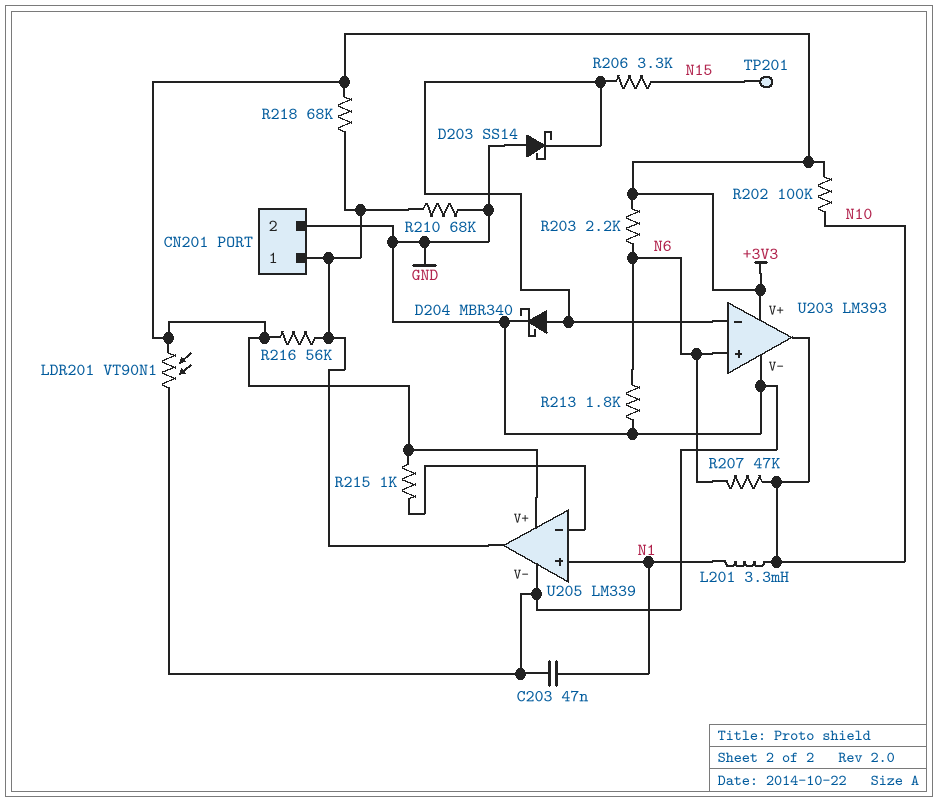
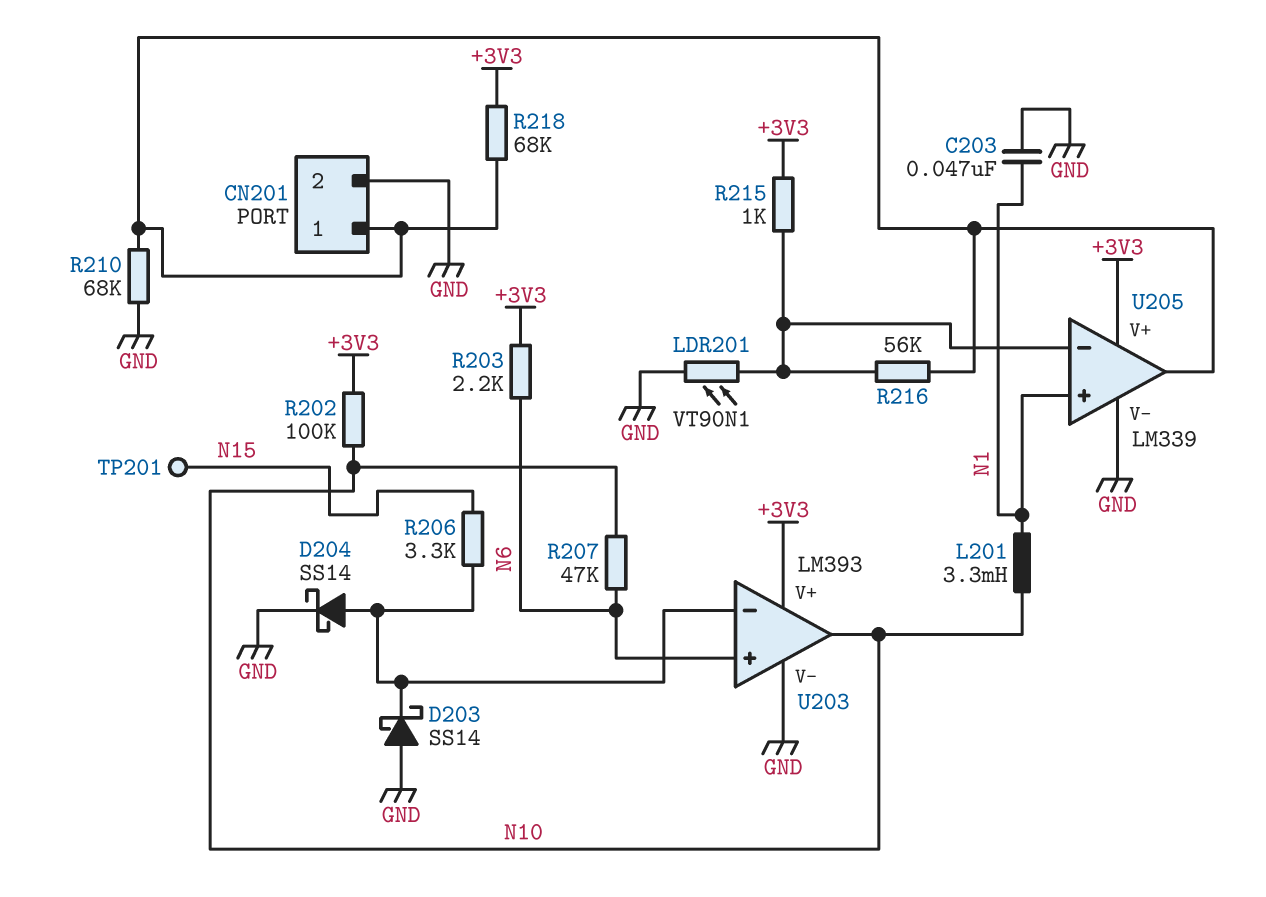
D204: schottky MBR340 (A U203/in-, K GND) -> schottky SS14 (A U203/in-, K GND)
LDR201: VT90N1 (+3V3, GND) -> VT90N1 (GND, U205/in-)
R213: 1.8k (GND, N6) -> none
R216: 56k (+3V3, CN201/1) -> 56k (CN201/1, U205/in-)

